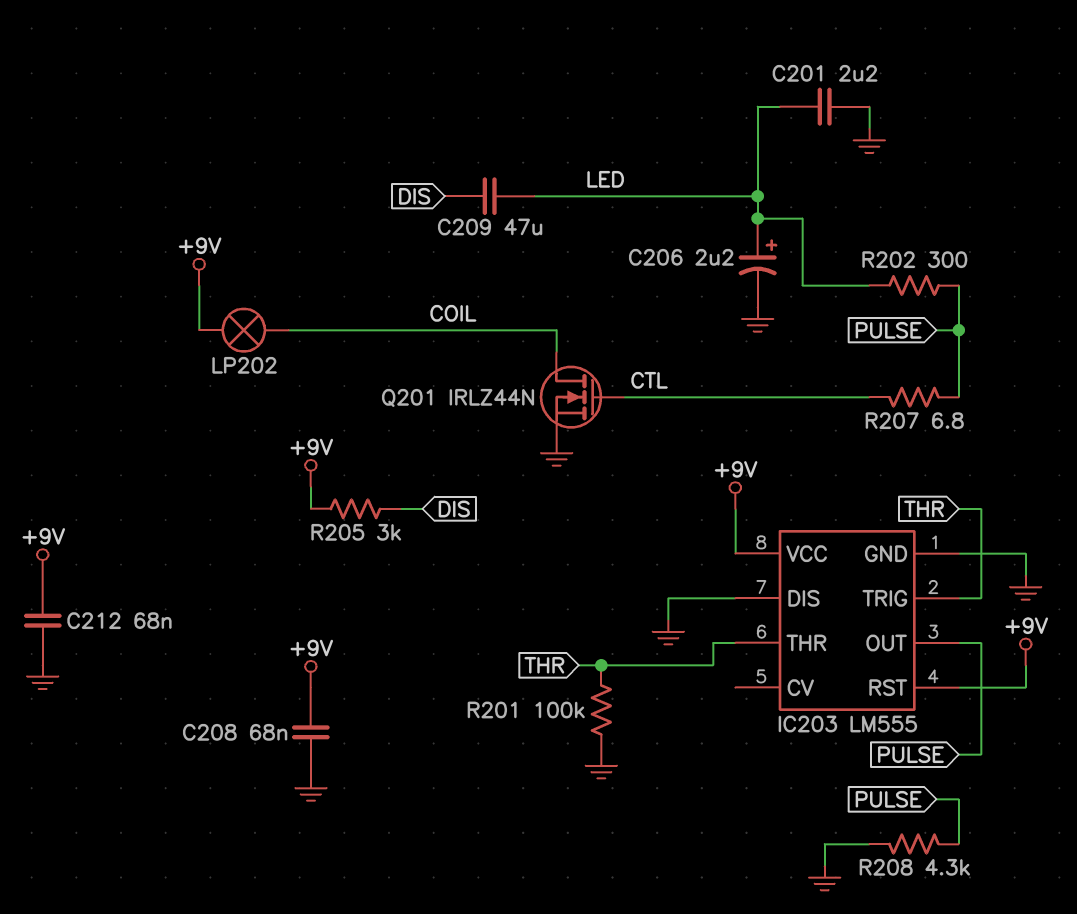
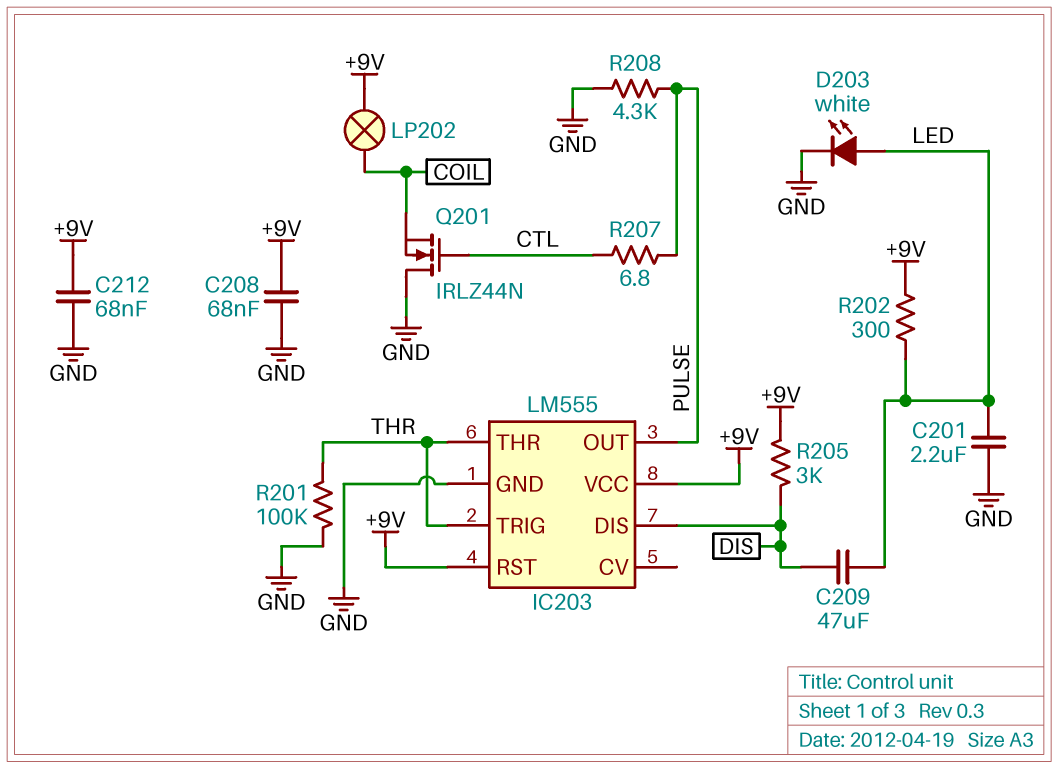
C206: 2.2uF (plus LED, minus GND) -> none
D203: none -> LED white (A LED, K GND)
IC203 pin DIS: GND -> DIS
Q201: NMOS IRLZ44N (G CTL, D COIL, S GND) -> NMOS IRLZ44N (G CTL, D GND, S COIL)
R202: 300 (LED, PULSE) -> 300 (+9V, LED)

